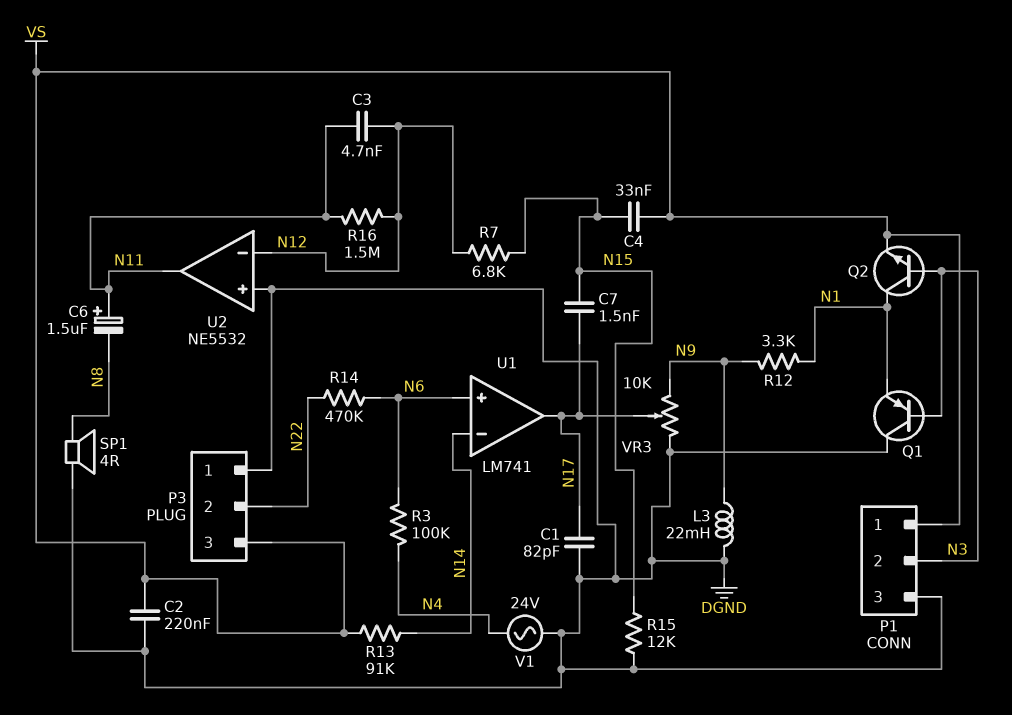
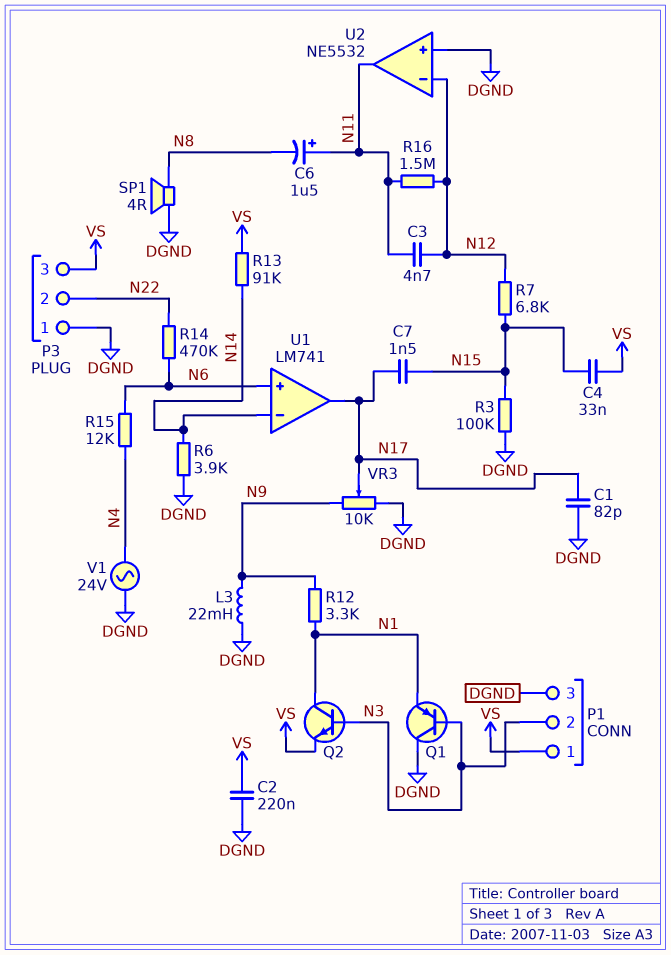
R3: 100k (N4, N6) -> 100k (DGND, N15)
R6: none -> 3.9k (DGND, N14)
R15: 12k (DGND, N15) -> 12k (N4, N6)

